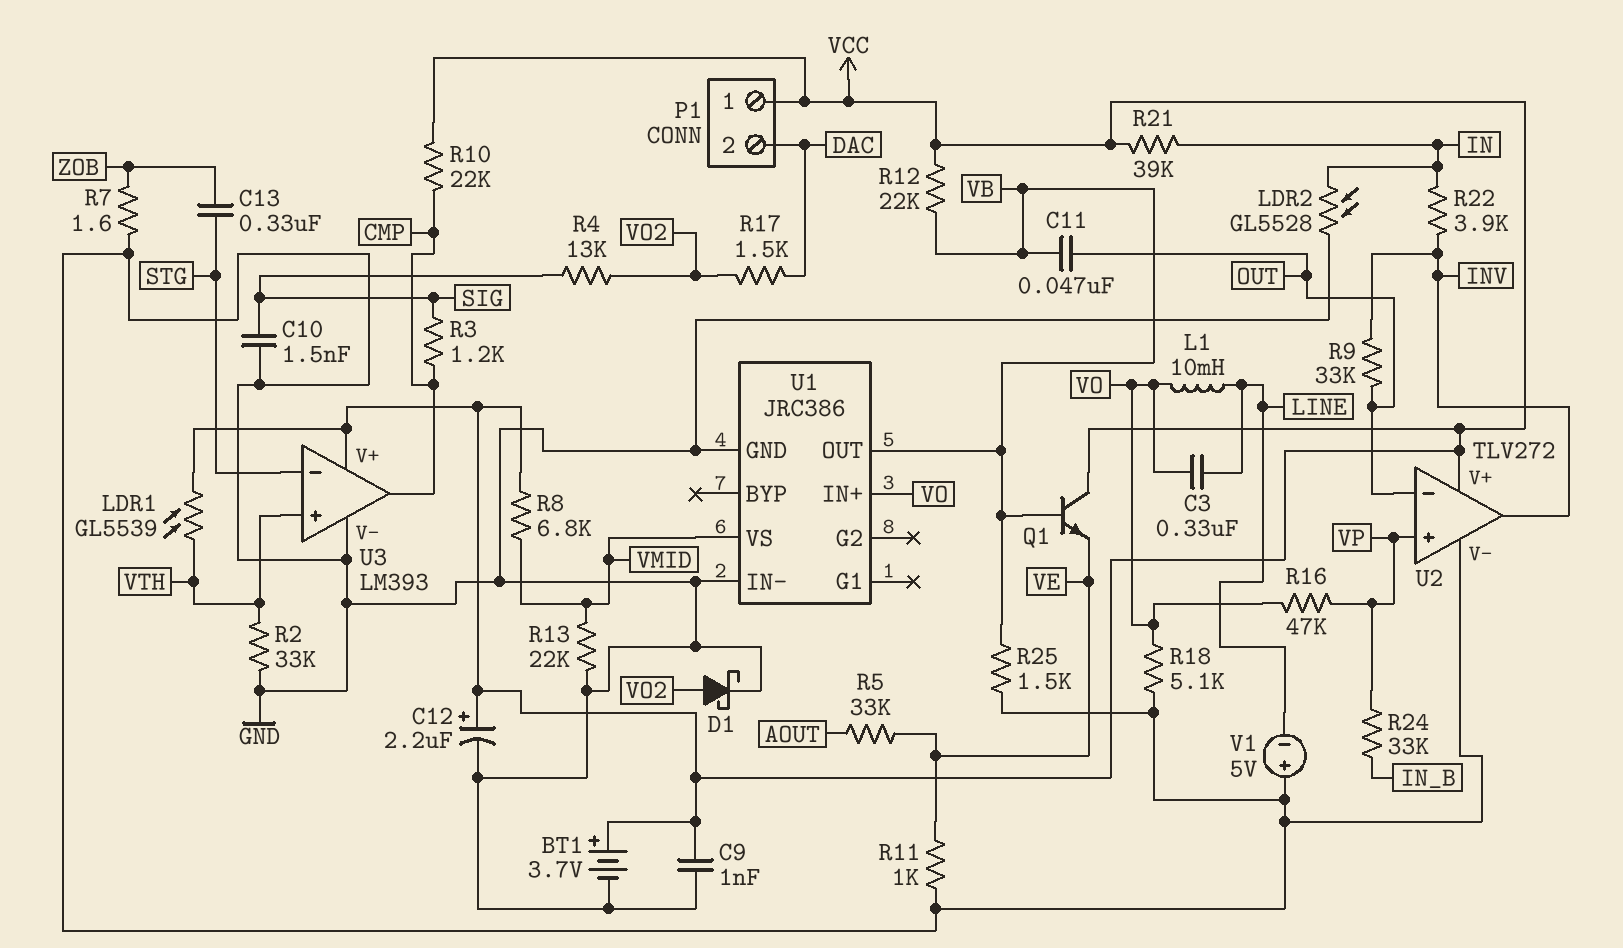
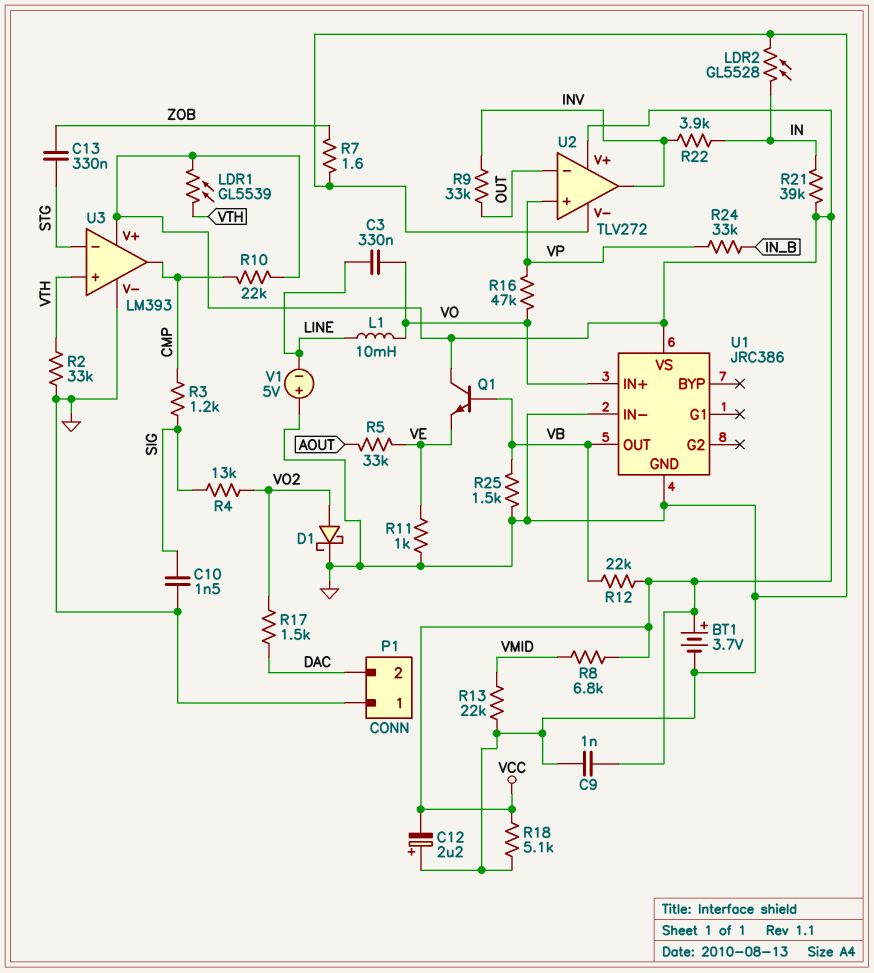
C11: 47nF (OUT, VB) -> none
C12: 2.2uF (plus VCC, minus GND) -> 2.2uF (plus GND, minus VCC)
P1 pin 1: VCC -> GND
R18: 5.1k (GND, VO) -> 5.1k (GND, VCC)
U1 pin VS: VMID -> VCC

